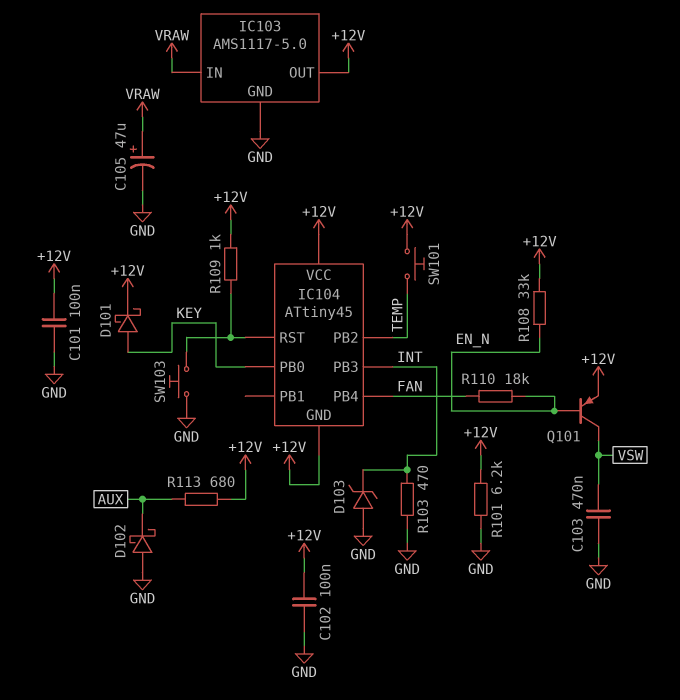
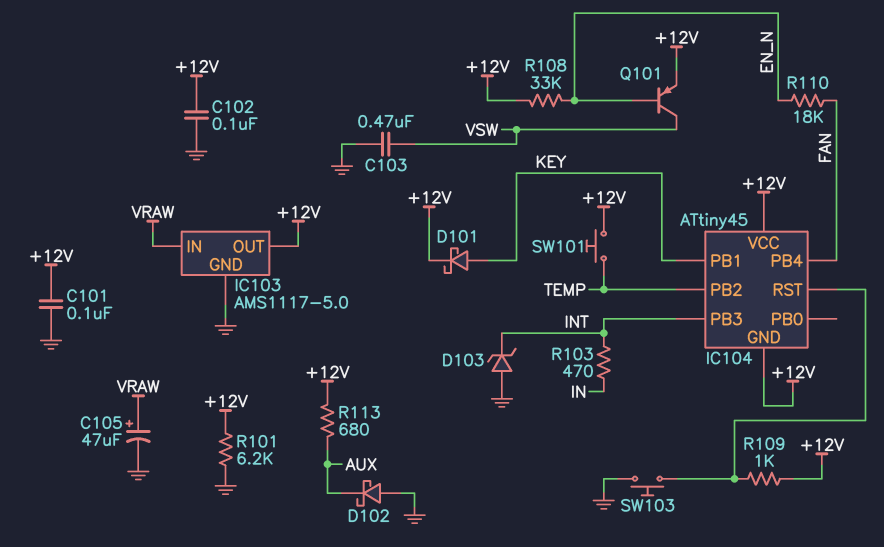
IC104 pin PB0: KEY -> none
IC104 pin PB1: none -> KEY
R103: 470 (GND, INT) -> 470 (IN, INT)

